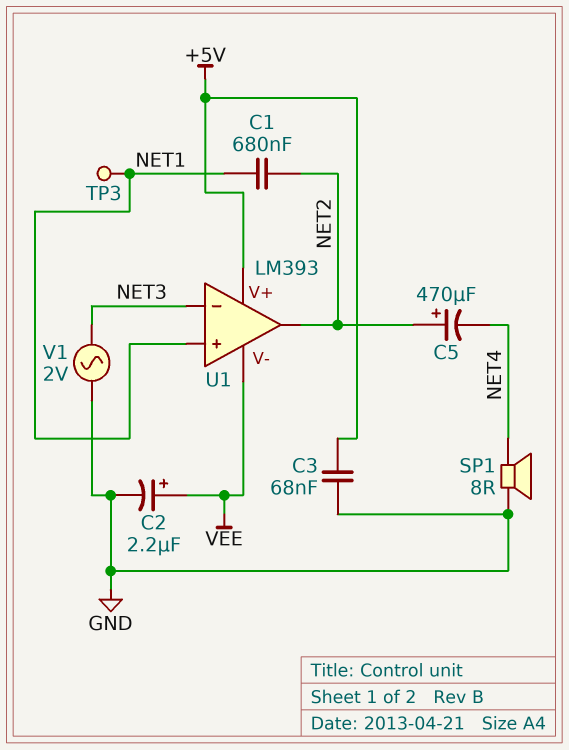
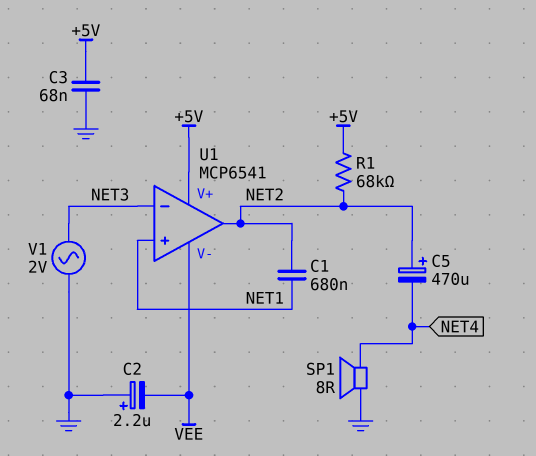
C2: 2.2uF (plus VEE, minus GND) -> 2.2uF (plus GND, minus VEE)
R1: none -> 68k (+5V, NET2)
TP3: test point (NET1) -> none
U1: LM393 -> MCP6541

